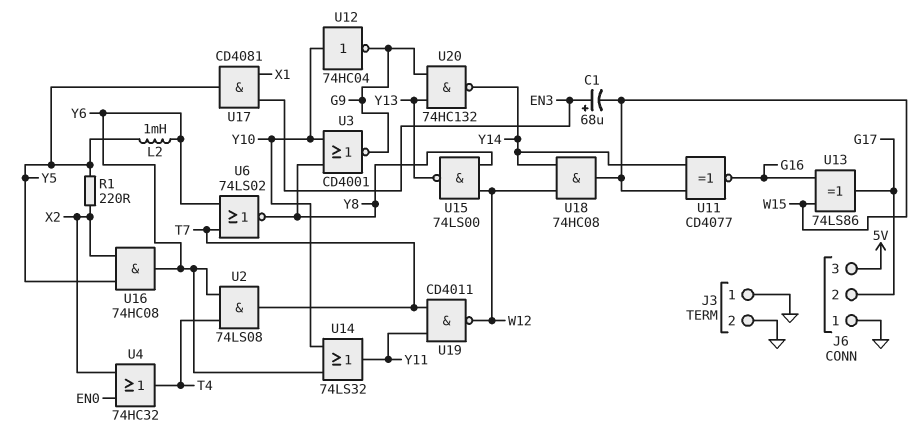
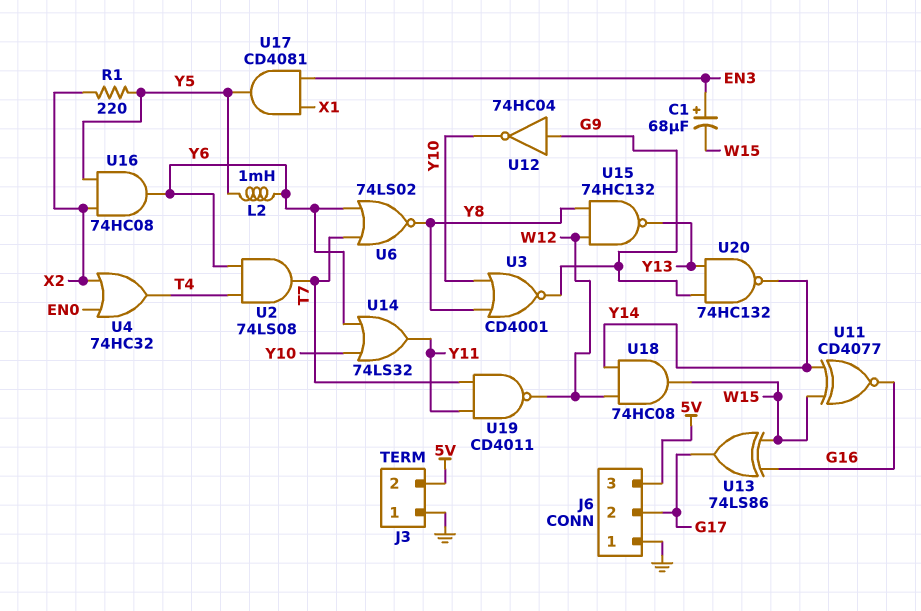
J3 pin 2: GND -> 5V
U12: NOT 74HC04 (in Y10, out G9) -> NOT 74HC04 (in G9, out Y10)
U15: NAND 74LS00 (in W12, in Y8, out Y13) -> NAND 74HC132 (in W12, in Y8, out Y13)

